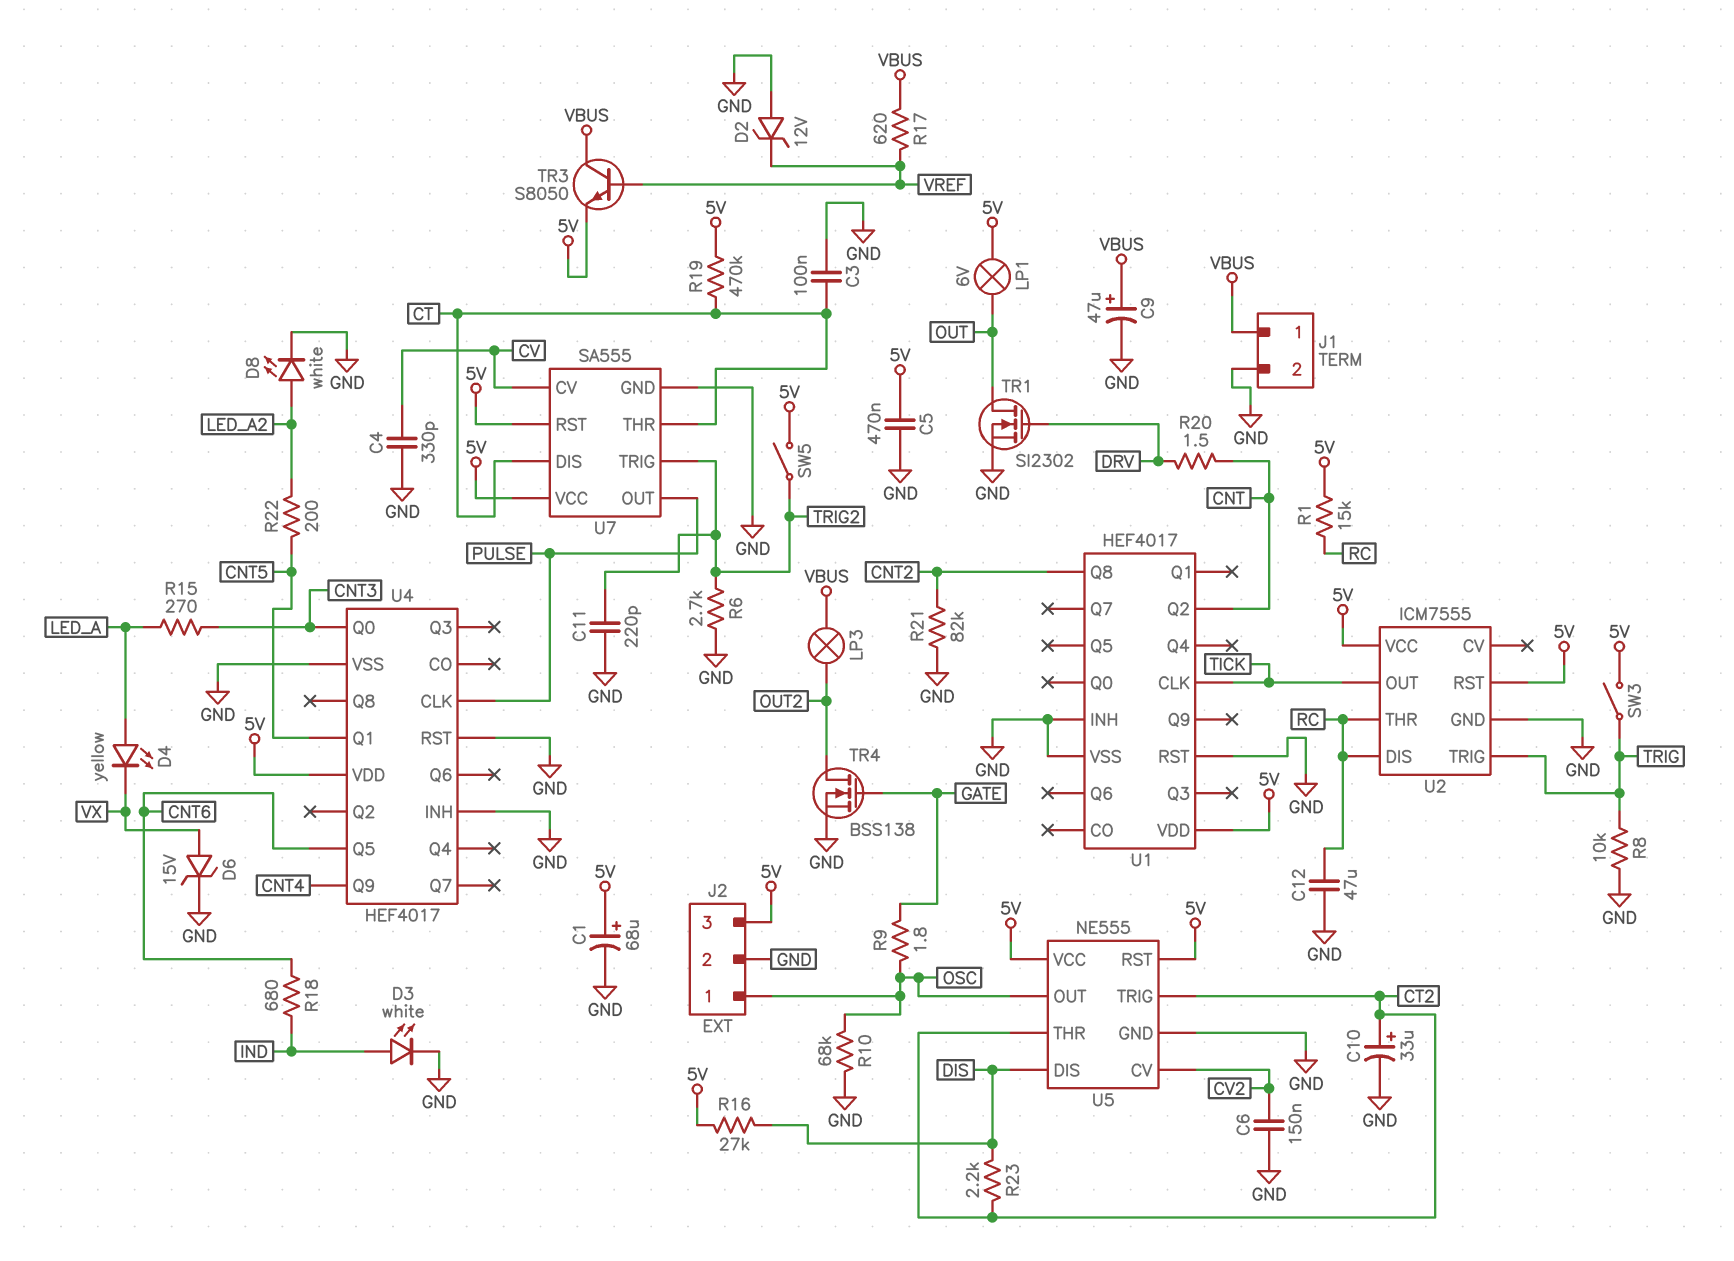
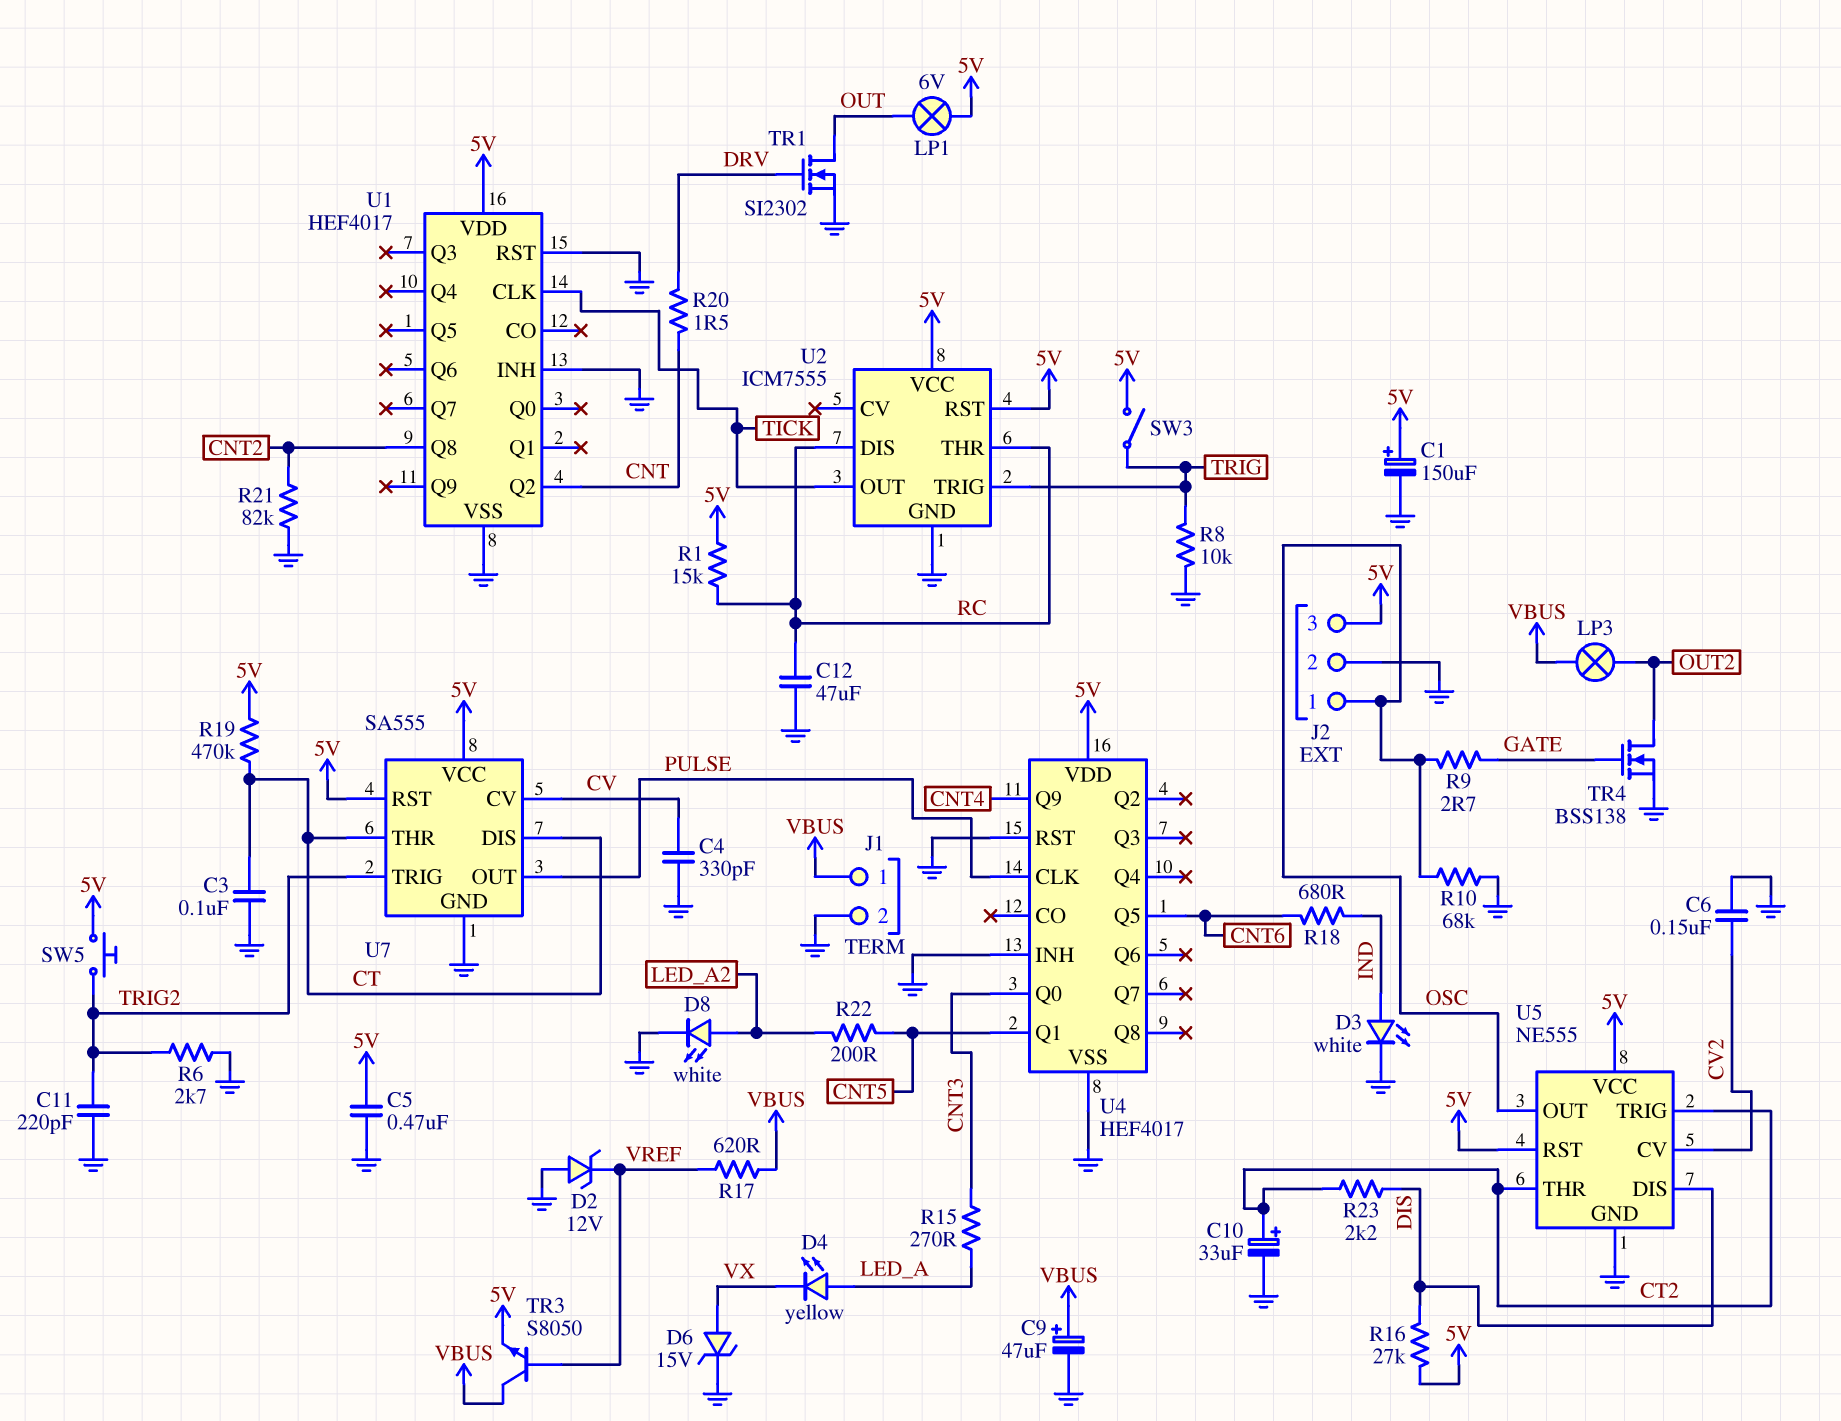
C1: 68uF (plus 5V, minus GND) -> 150uF (plus 5V, minus GND)
R9: 1.8 (GATE, OSC) -> 2.7 (GATE, OSC)
SW5: switch (5V, TRIG2) -> button (5V, TRIG2)

